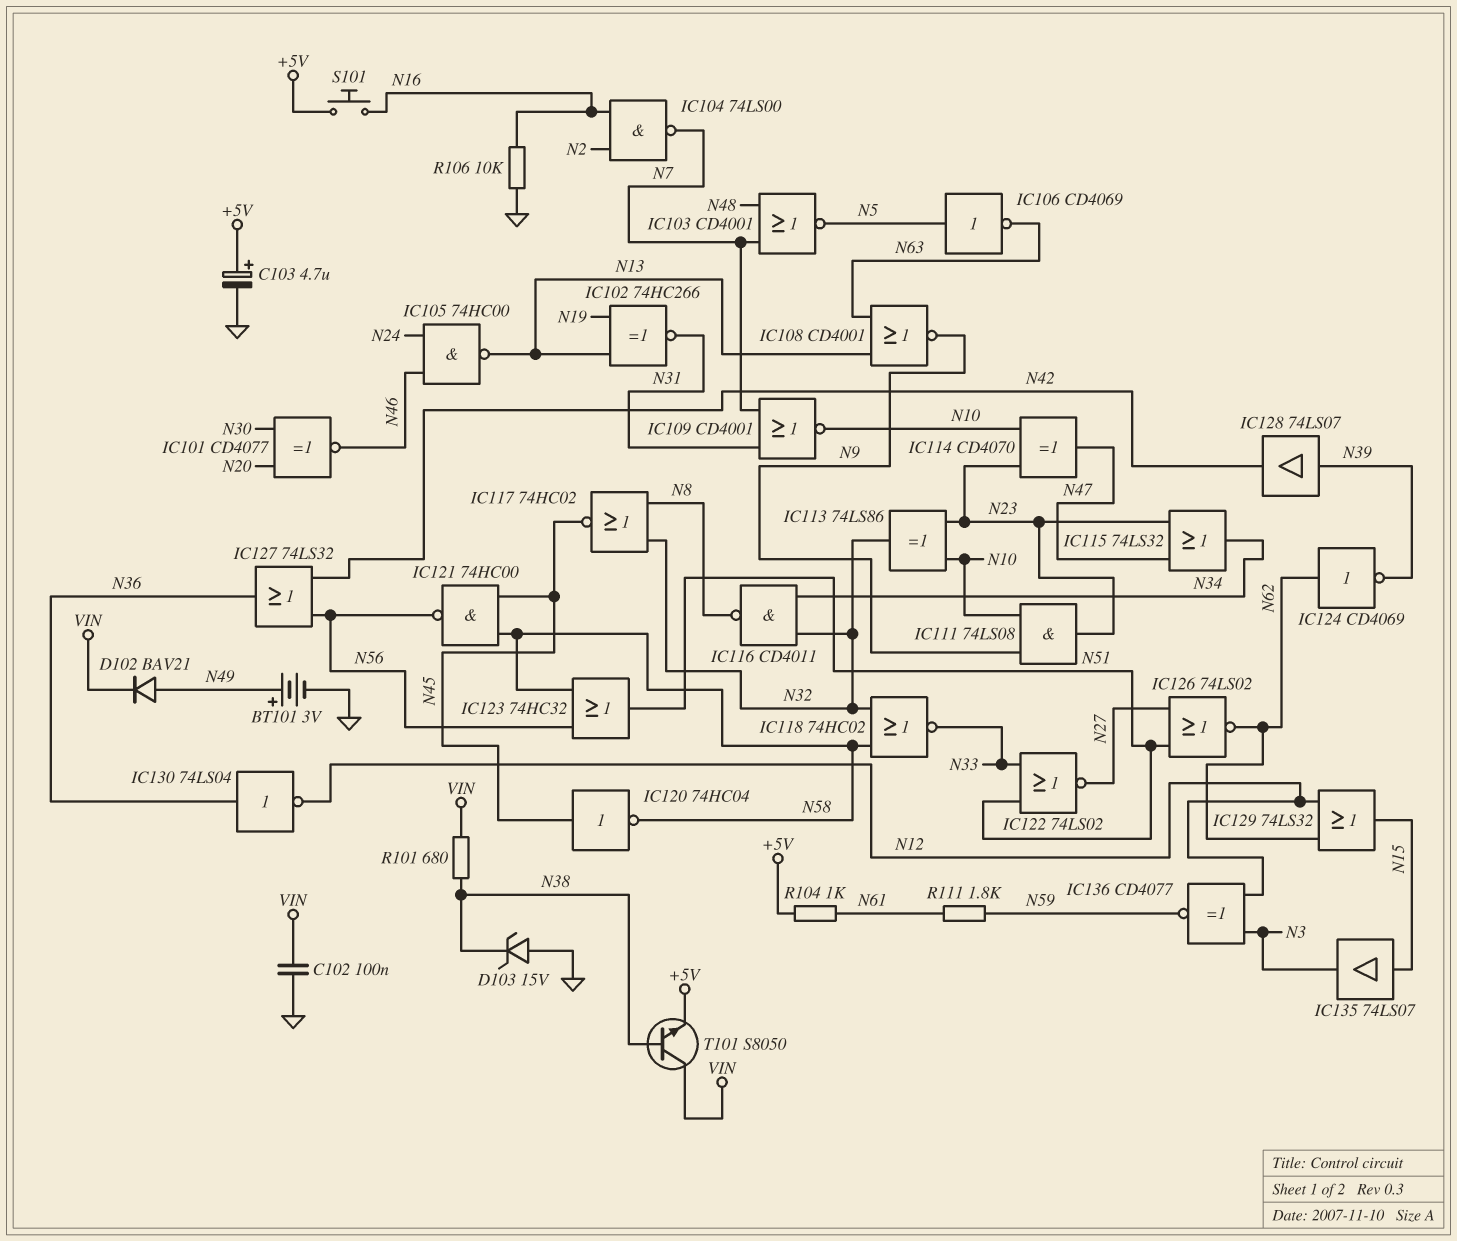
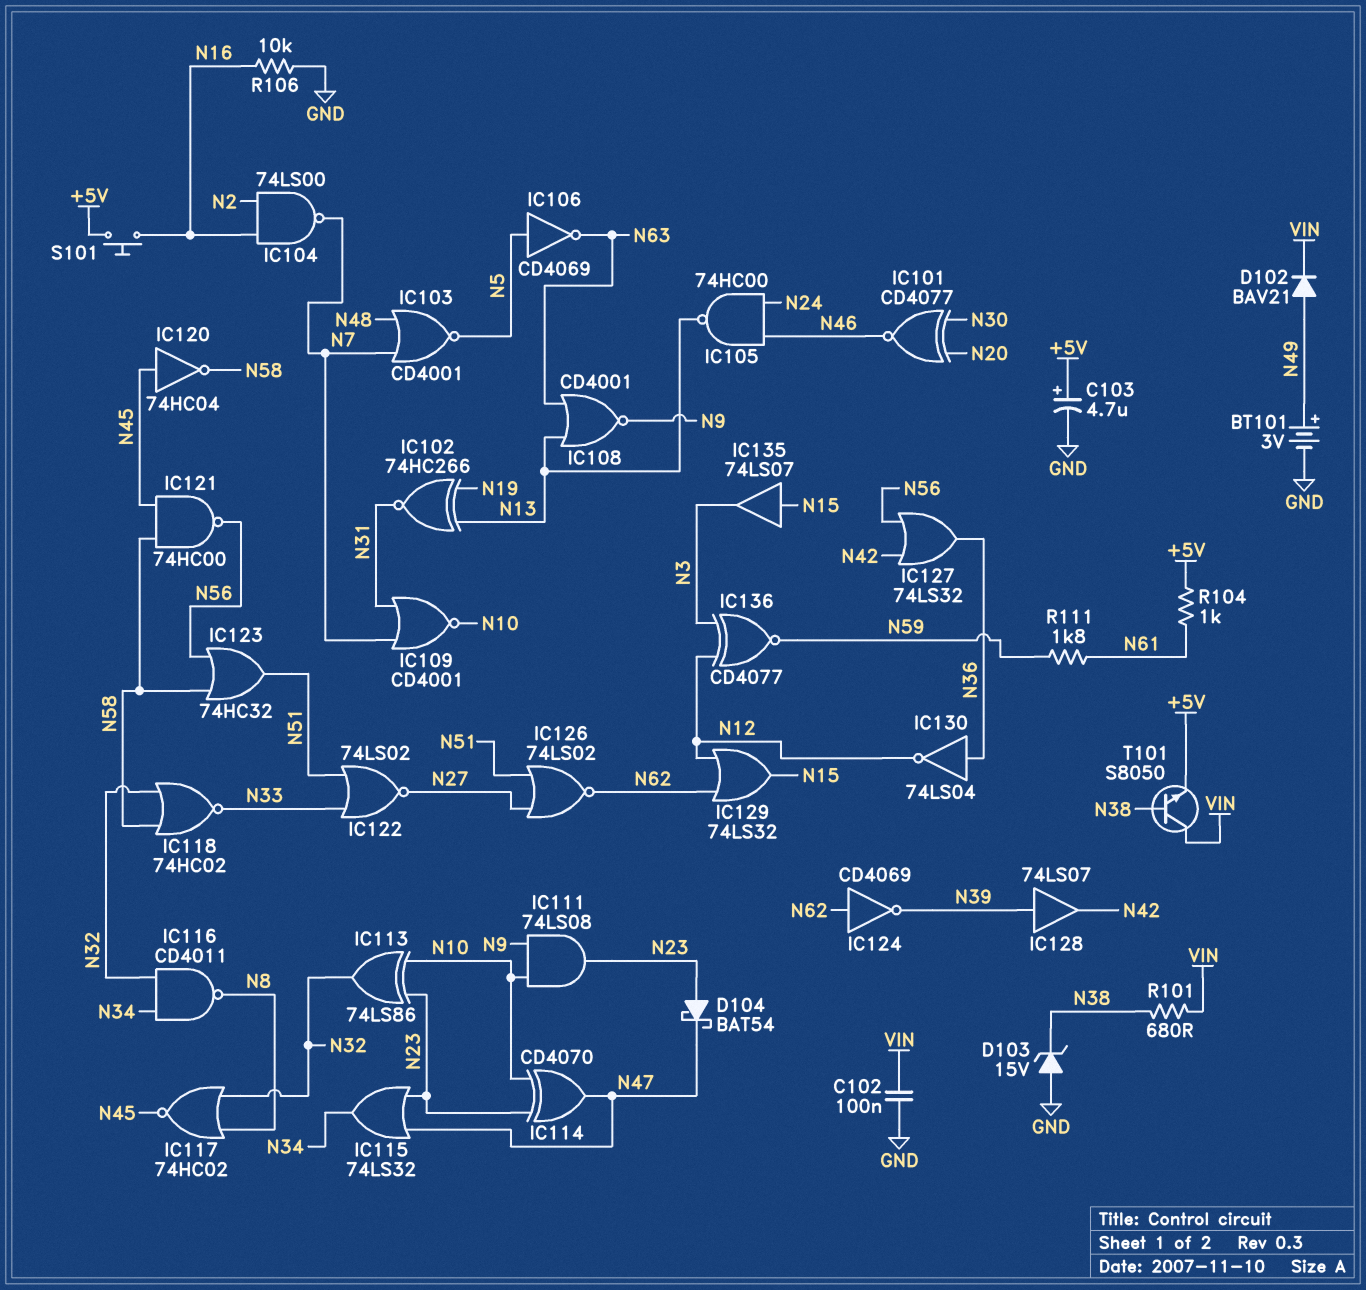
D104: none -> schottky BAT54 (A N23, K N47)

